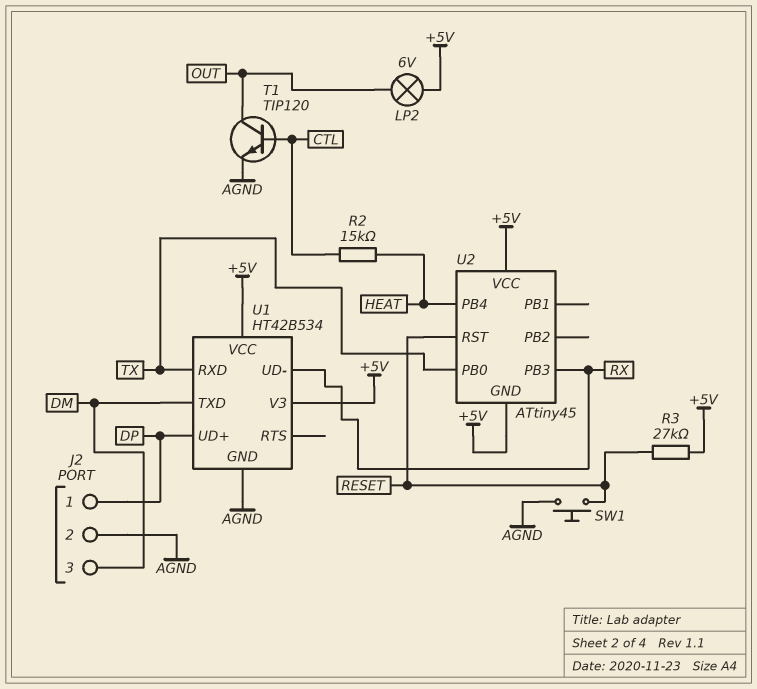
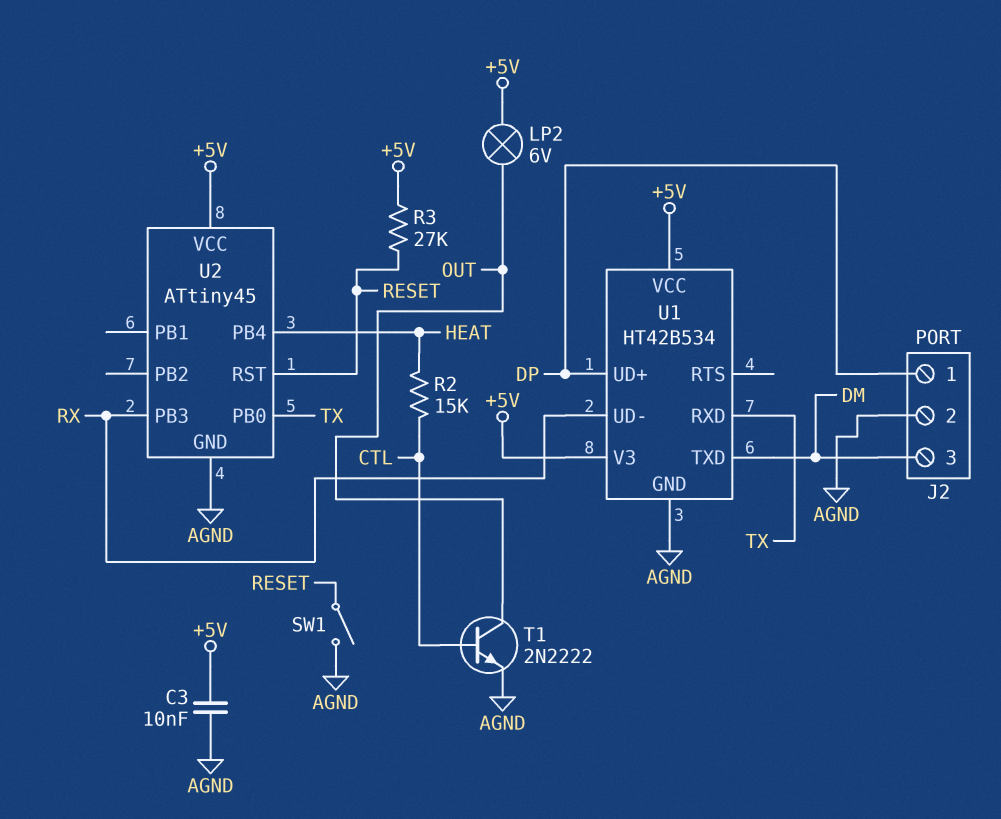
C3: none -> 10nF (+5V, AGND)
SW1: button (AGND, RESET) -> switch (AGND, RESET)
T1: NPN TIP120 (B CTL, C OUT, E AGND) -> NPN 2N2222 (B CTL, C OUT, E AGND)
U2 pin GND: +5V -> AGND

